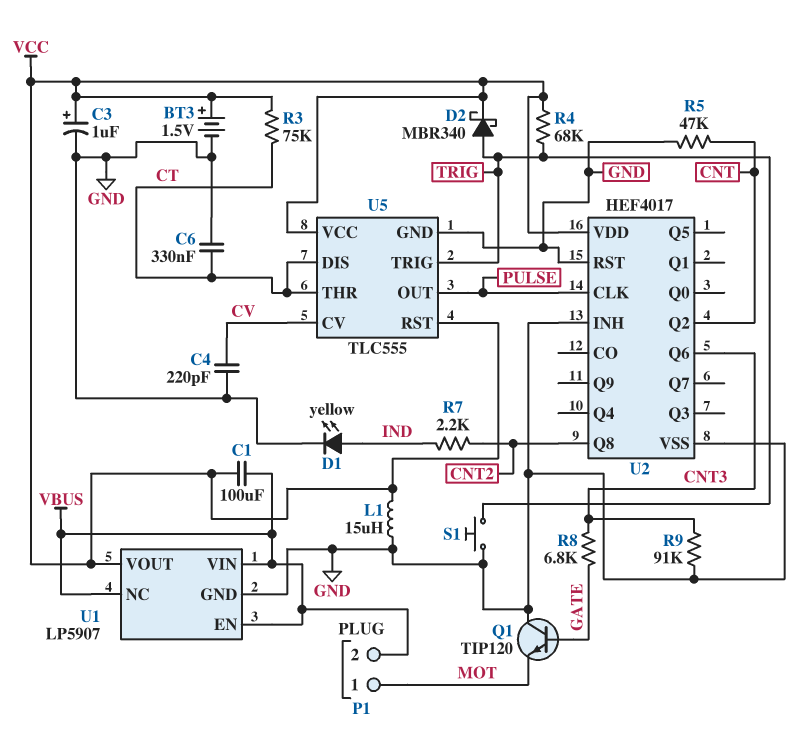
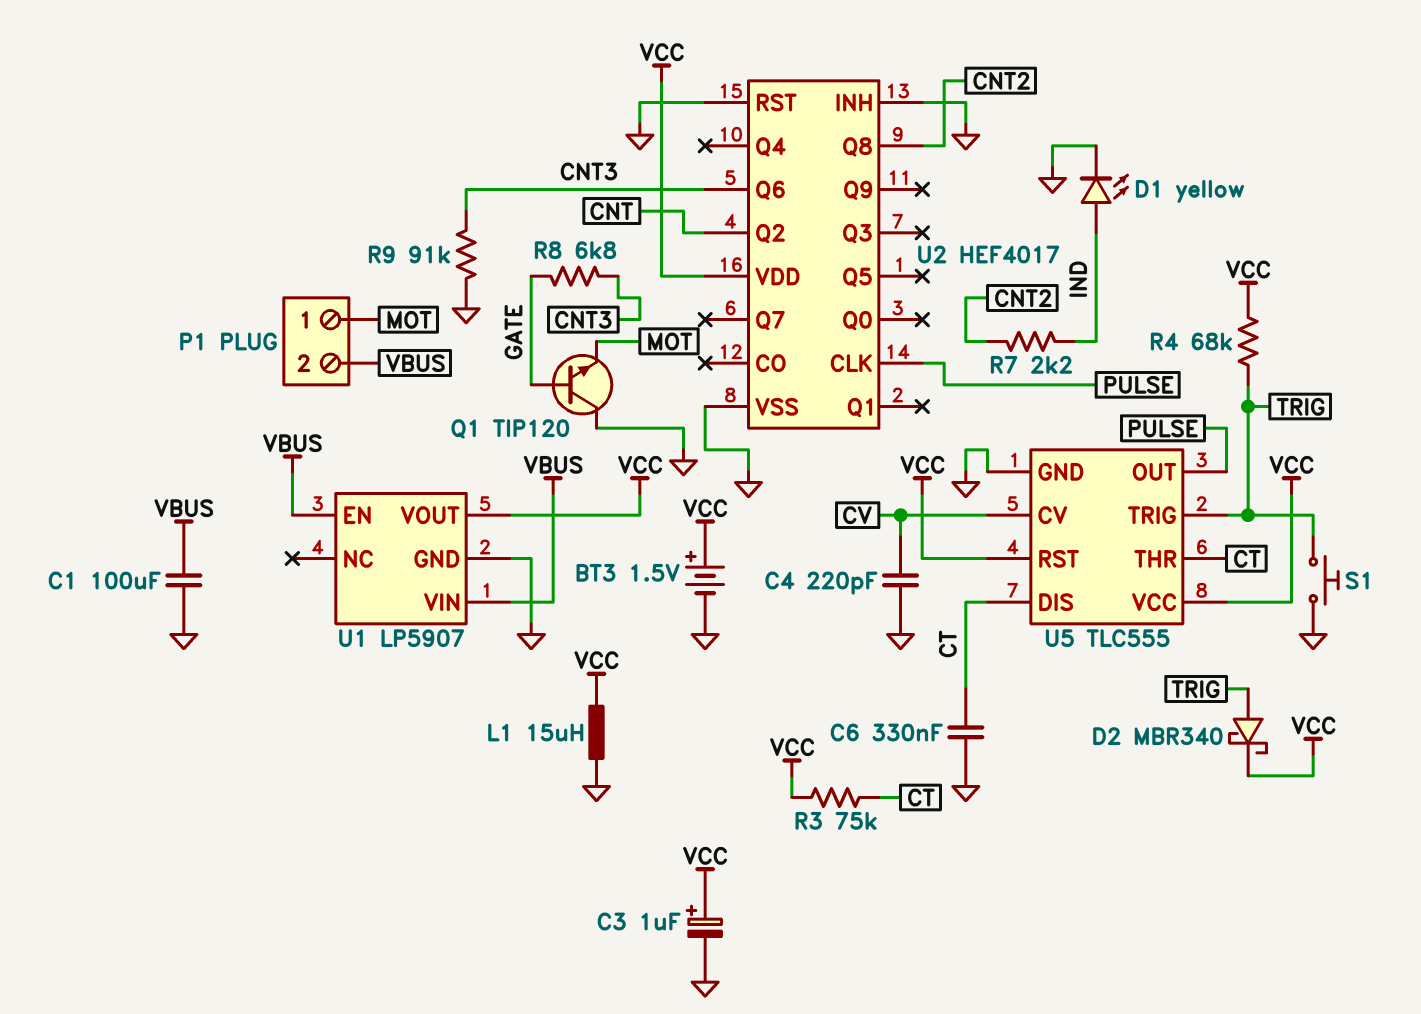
C1: 100uF (VBUS, VCC) -> 100uF (GND, VBUS)
R5: 47k (CNT, GND) -> none
U1 pin NC: VBUS -> none

